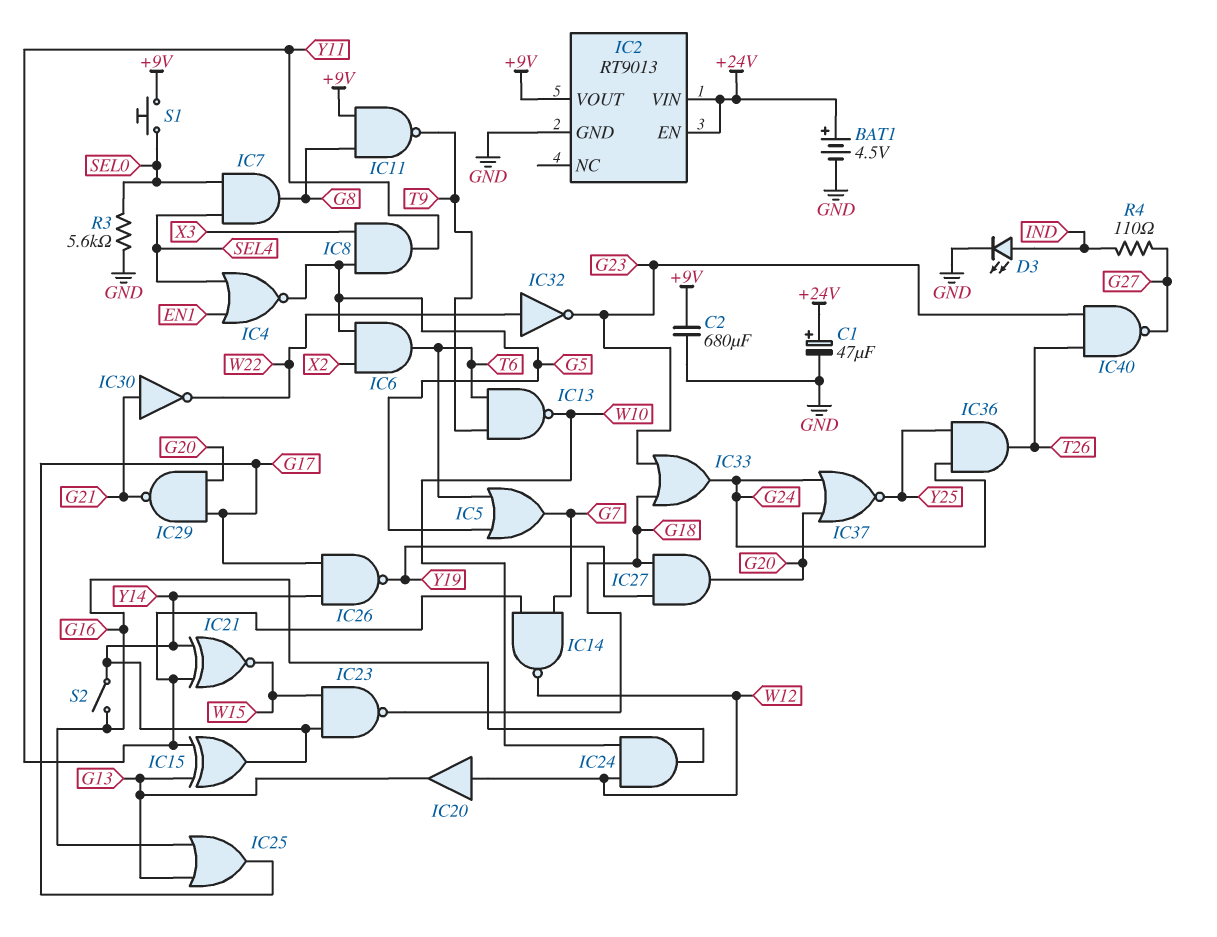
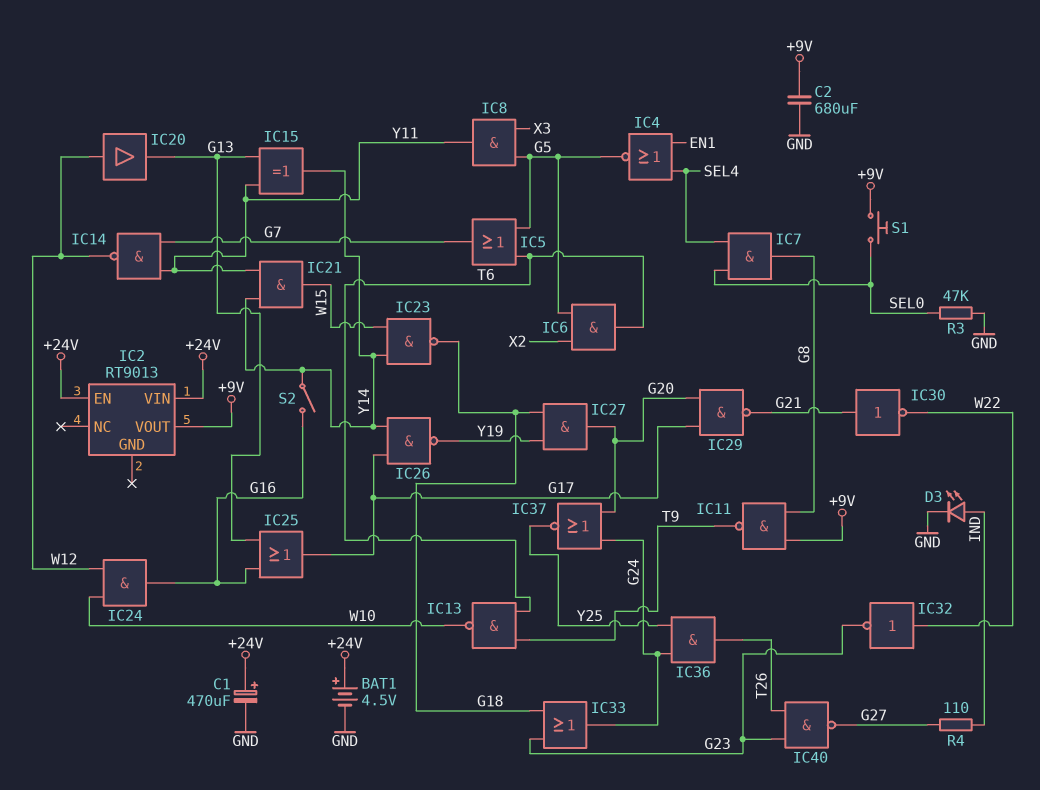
C1: 47uF (plus +24V, minus GND) -> 470uF (plus +24V, minus GND)
IC2 pin GND: GND -> none
IC21: XNOR (in Y11, in Y14, out W15) -> AND (in Y11, in Y14, out W15)
R3: 5.6k (GND, SEL0) -> 47k (GND, SEL0)

